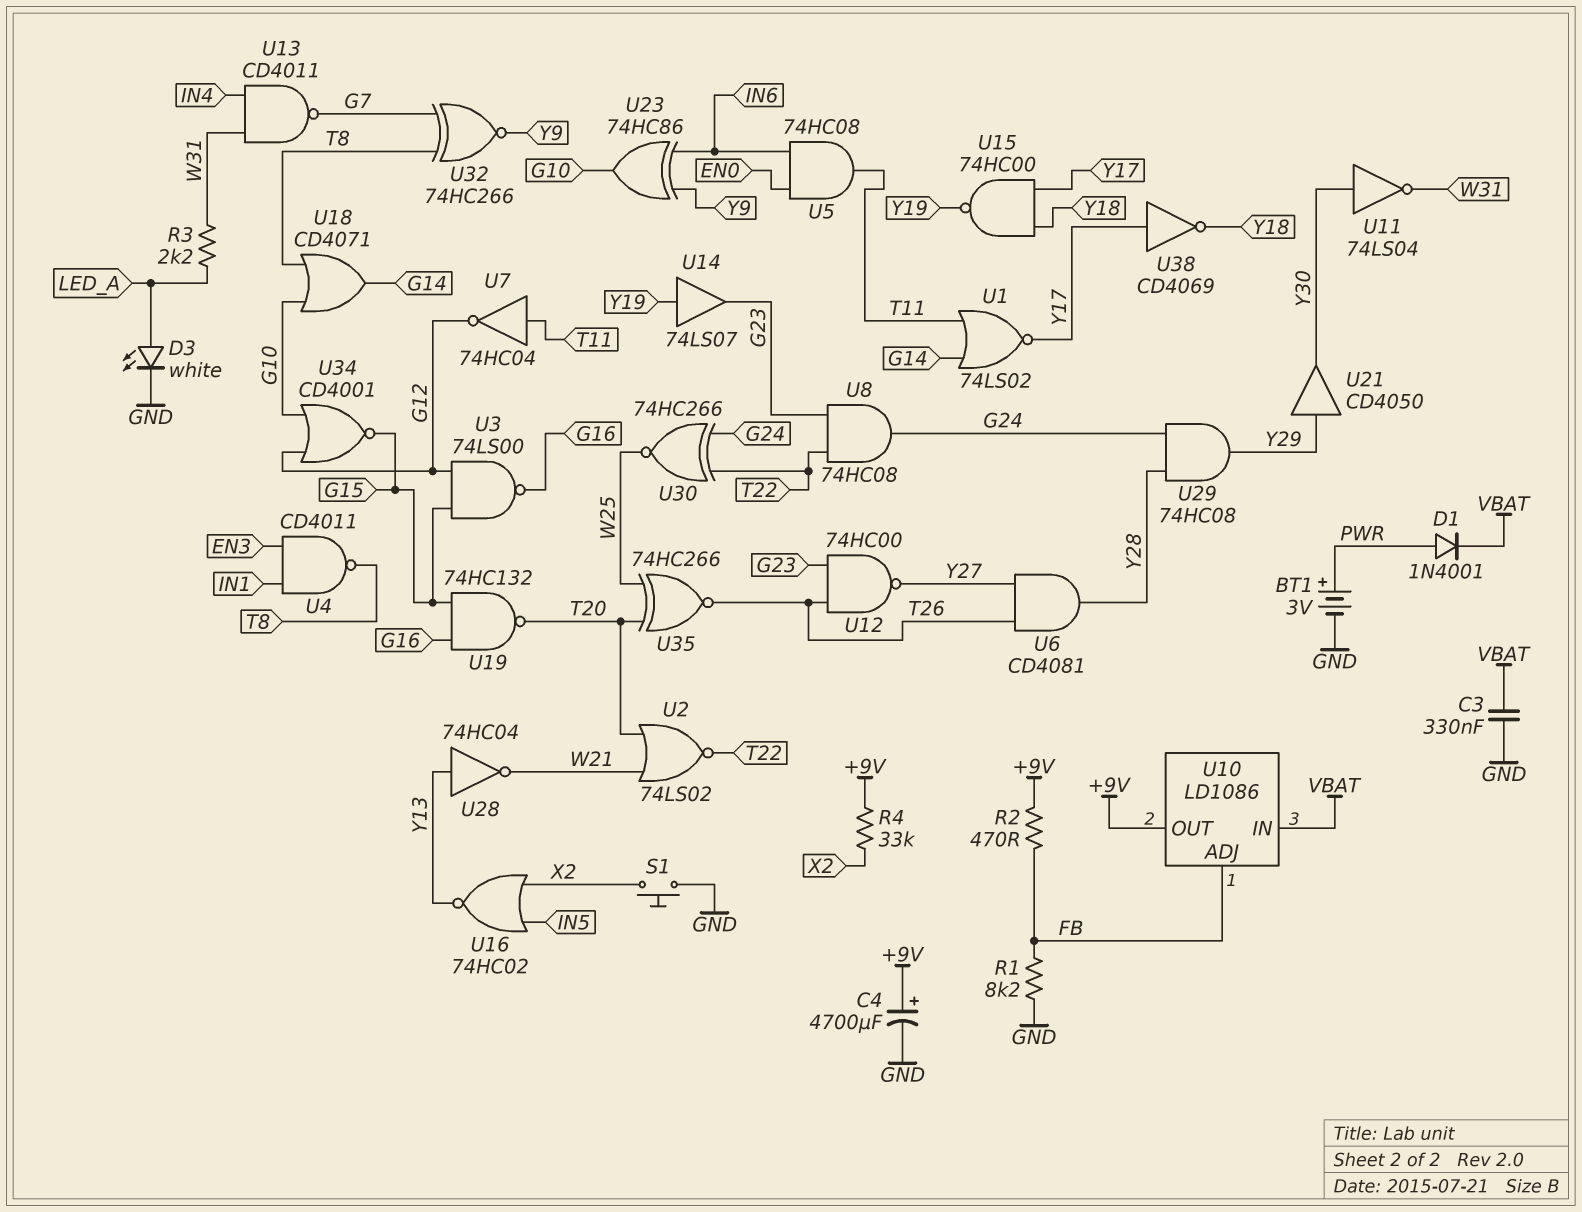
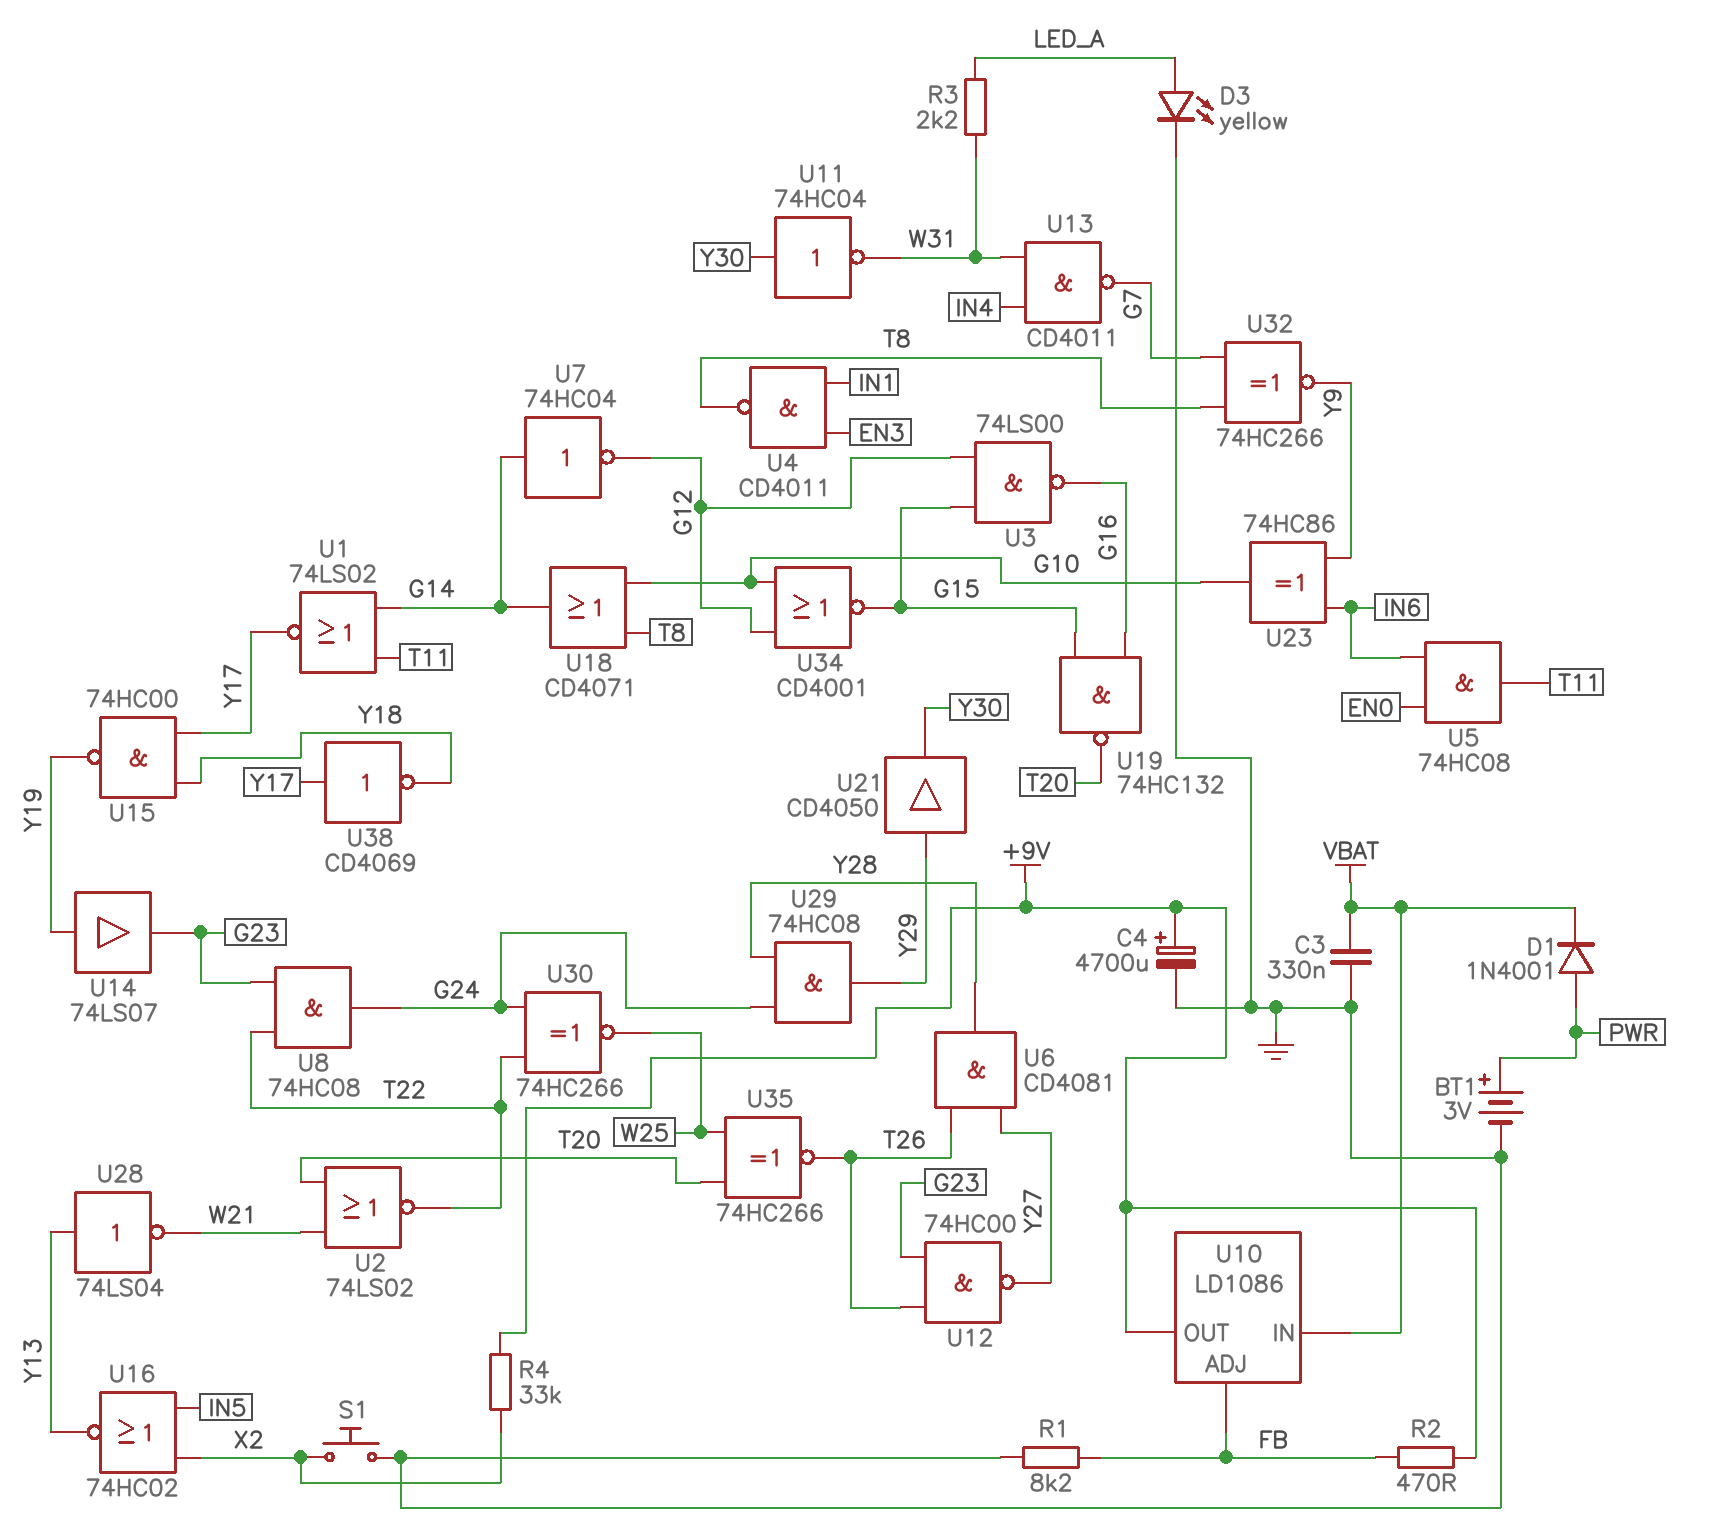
D3: LED white (A LED_A, K GND) -> LED yellow (A LED_A, K GND)
U7: NOT 74HC04 (in T11, out G12) -> NOT 74HC04 (in G14, out G12)
U11: NOT 74LS04 (in Y30, out W31) -> NOT 74HC04 (in Y30, out W31)
U28: NOT 74HC04 (in Y13, out W21) -> NOT 74LS04 (in Y13, out W21)

